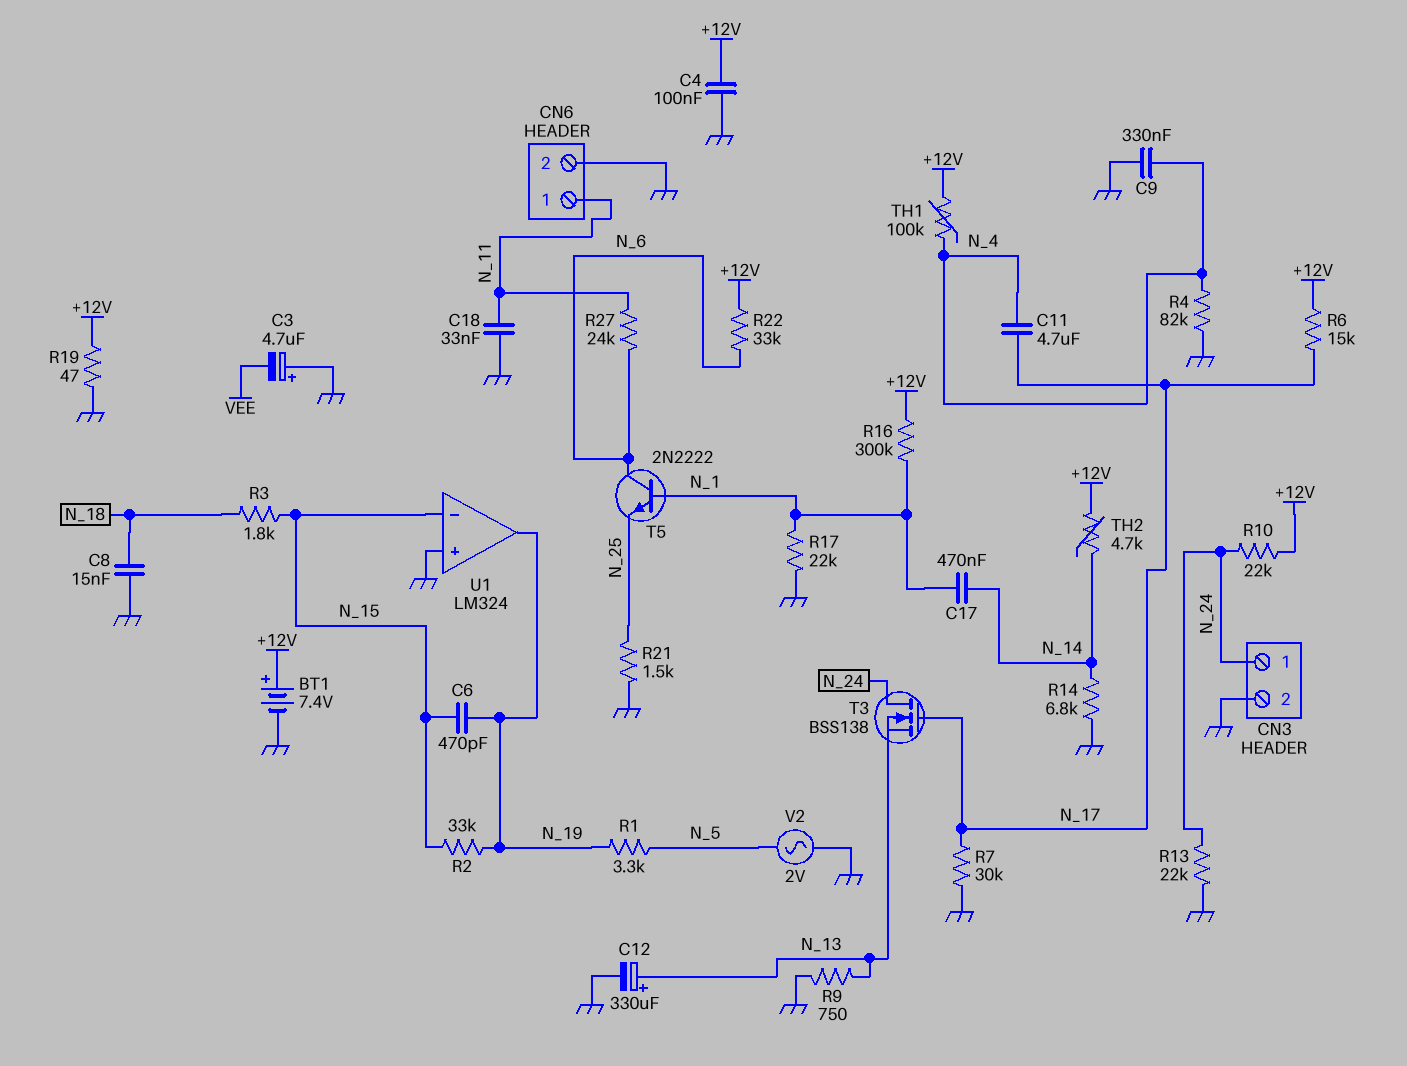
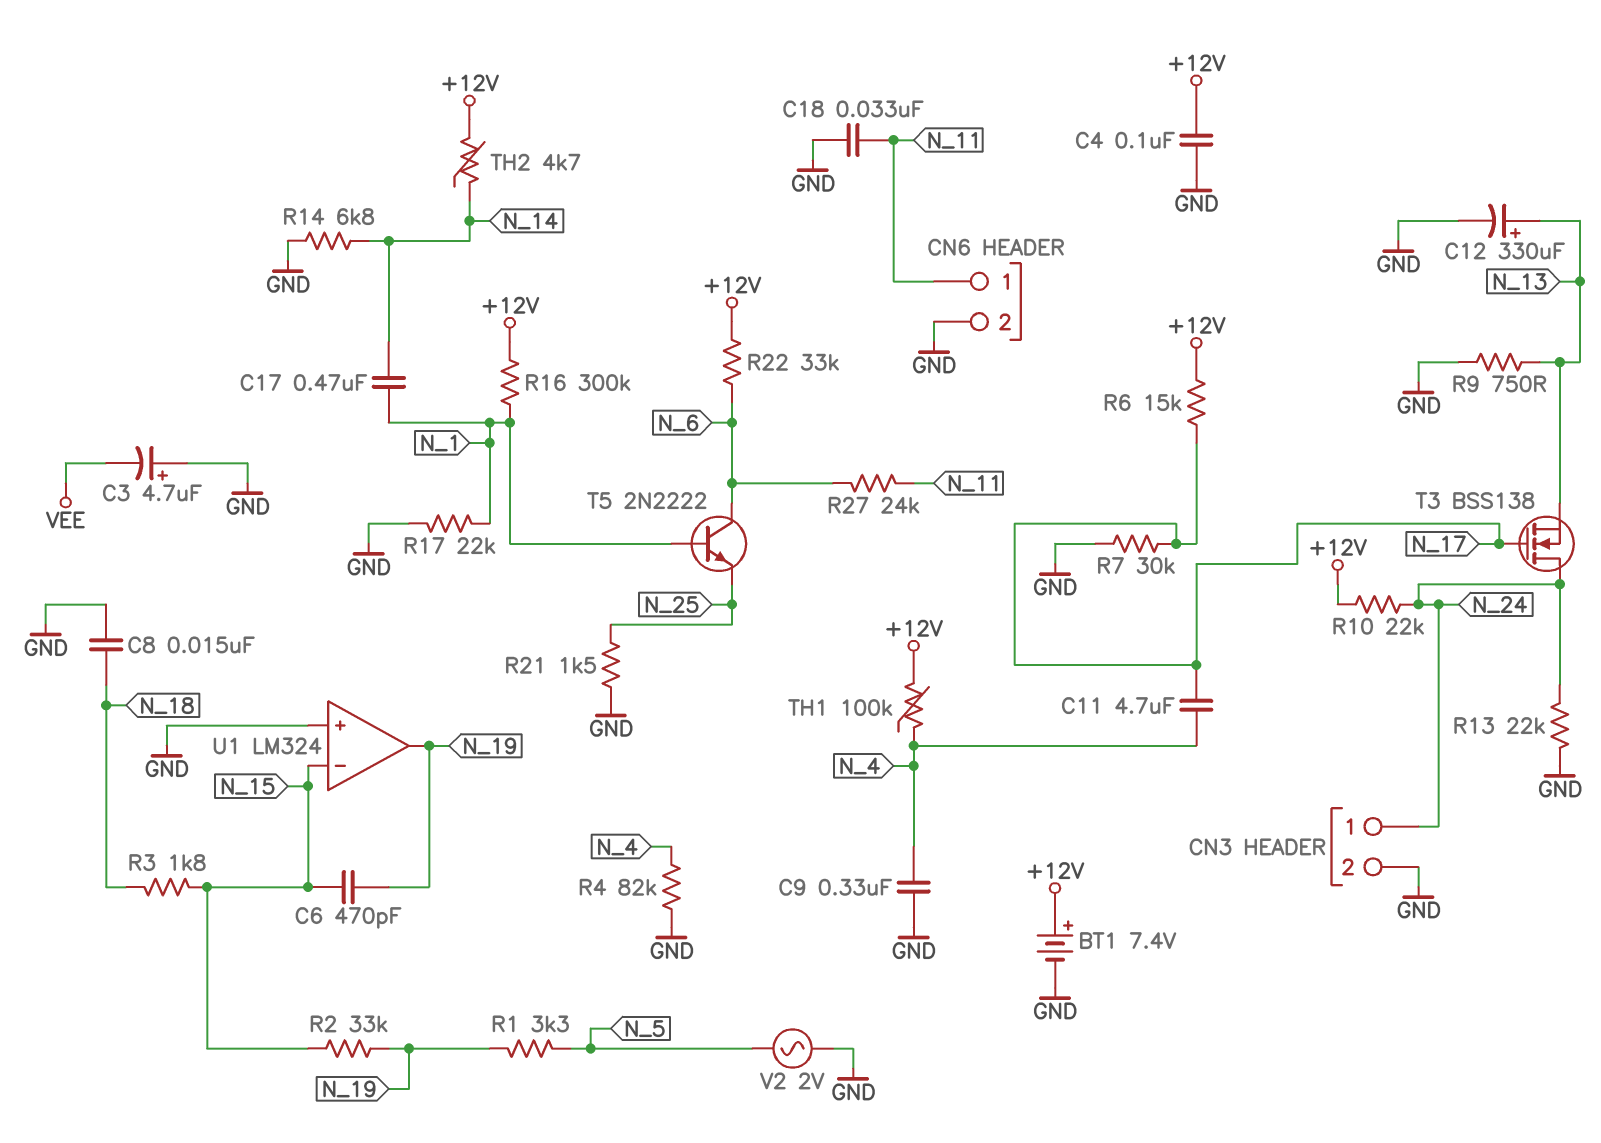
R19: 47 (+12V, GND) -> none

